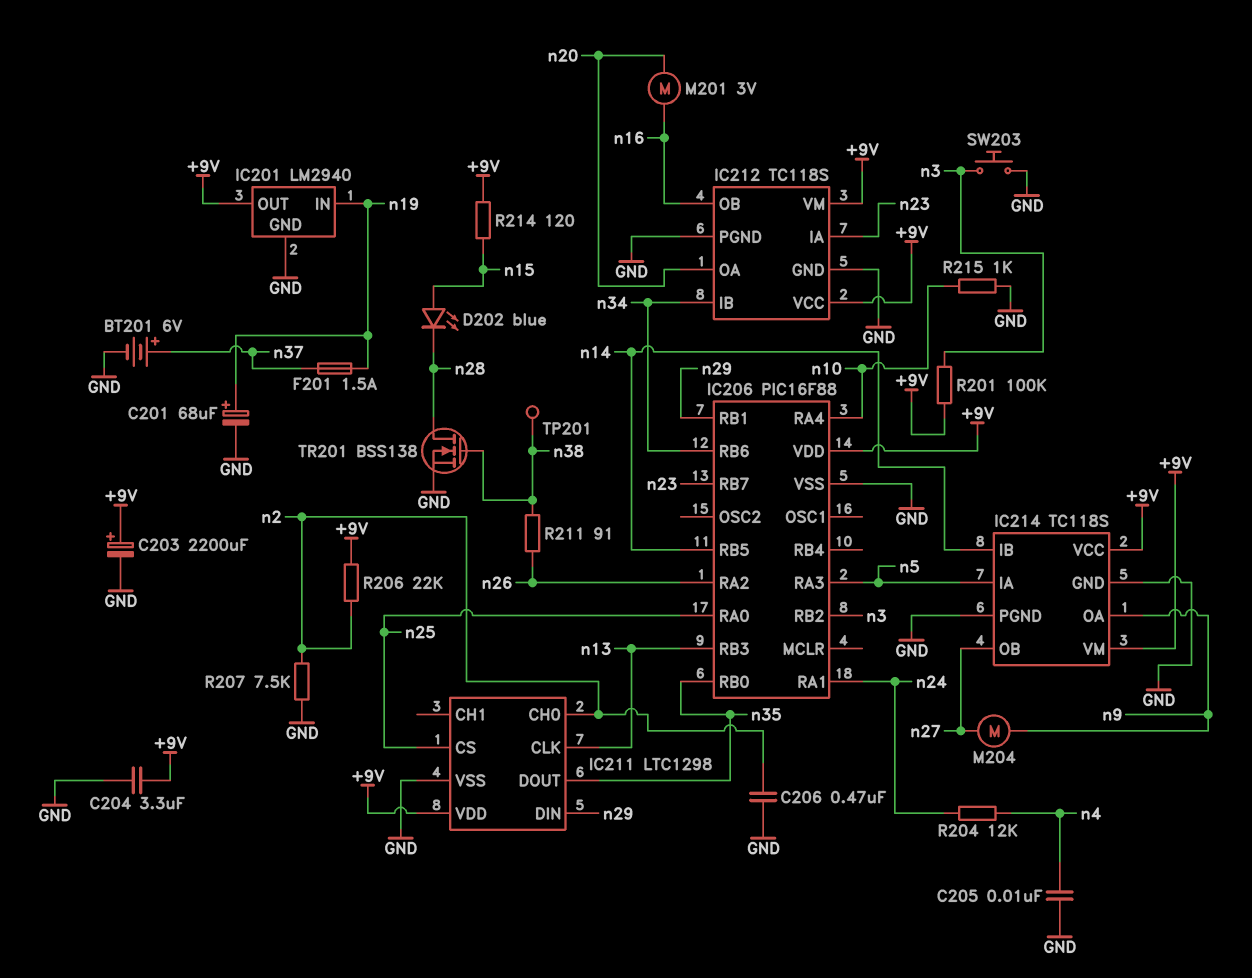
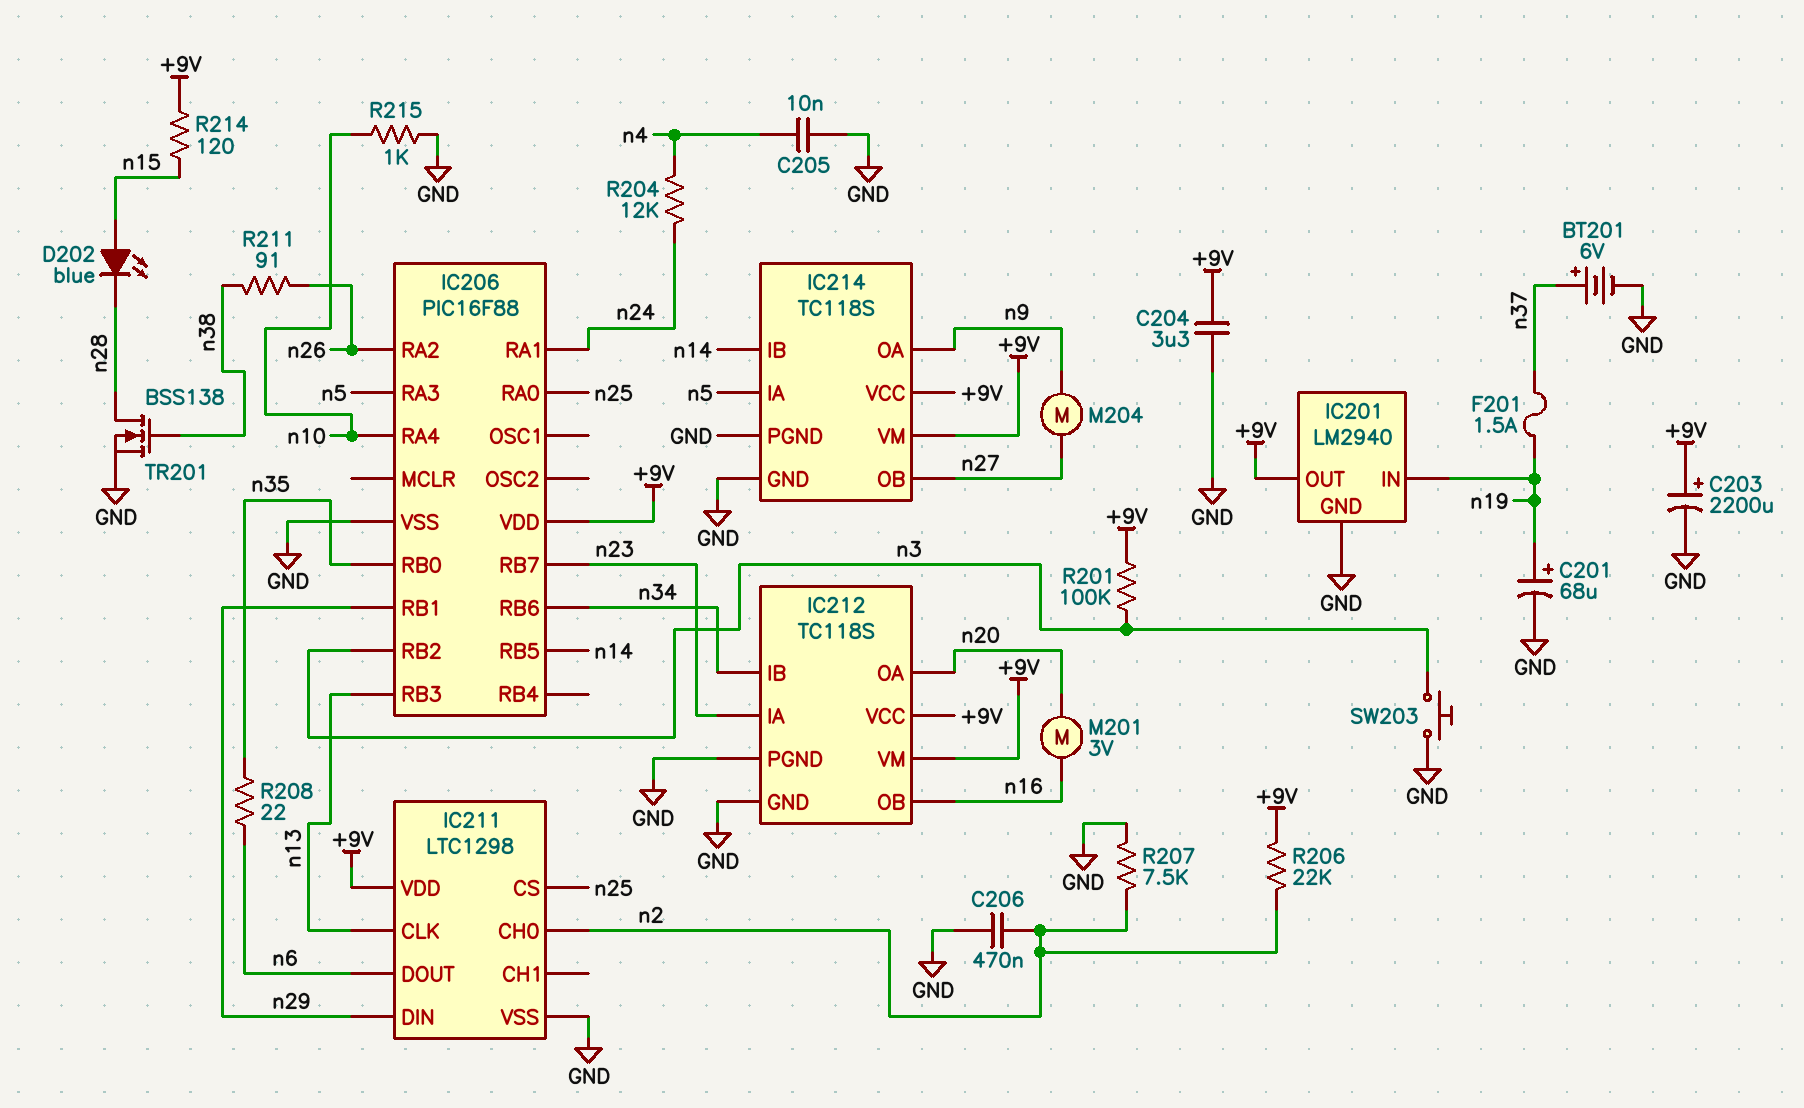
IC211 pin DOUT: n35 -> n6
R208: none -> 22 (n6, n35)
TP201: test point (n38) -> none

